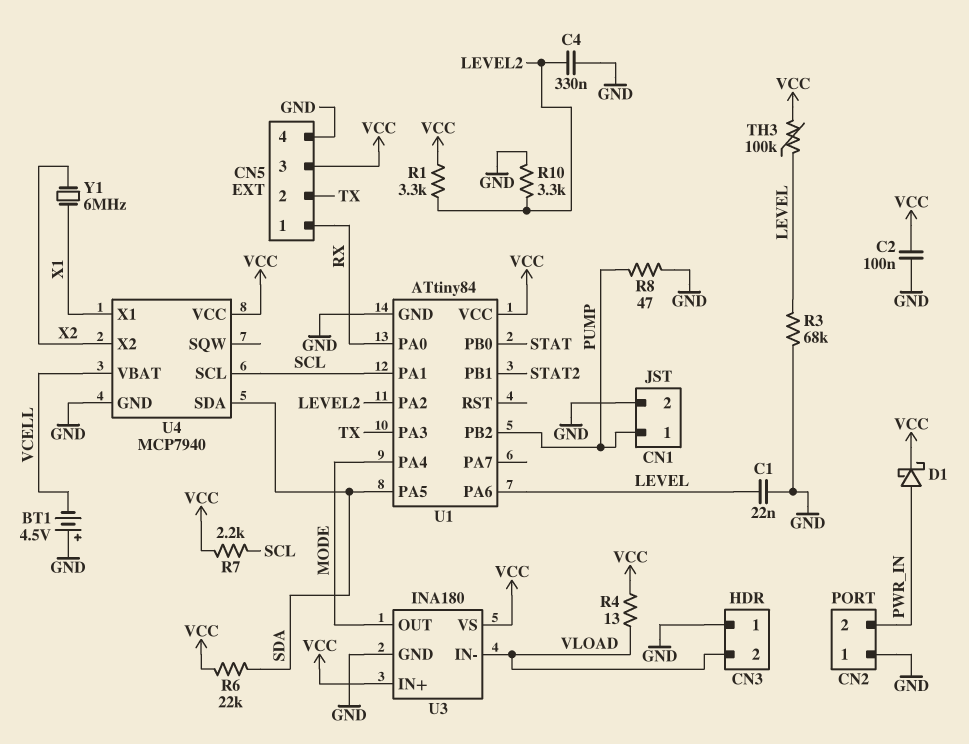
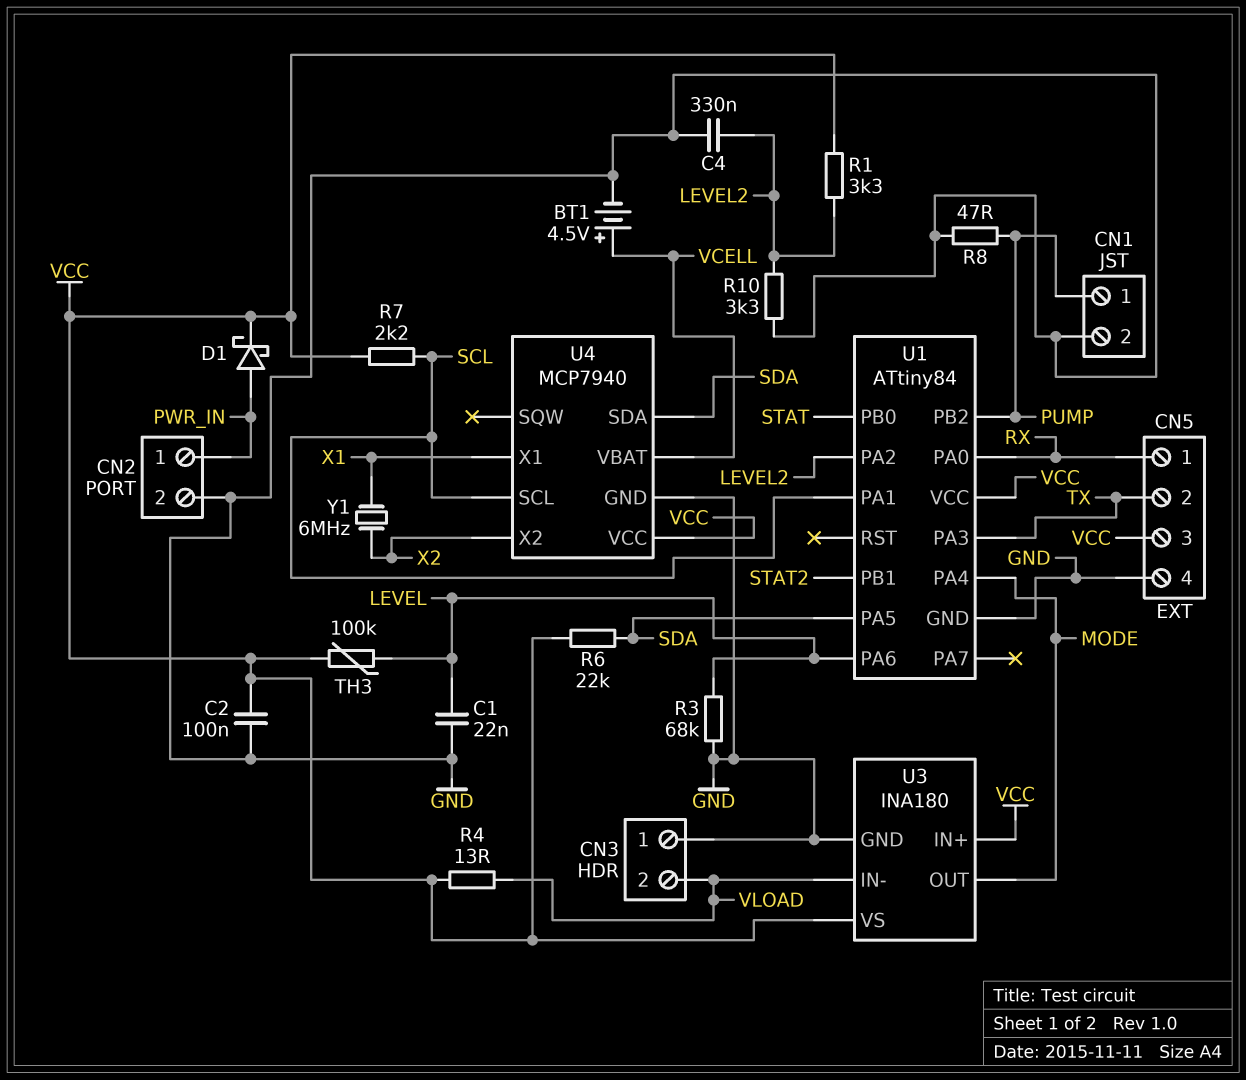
BT1: 4.5V (plus GND, minus VCELL) -> 4.5V (plus VCELL, minus GND)
CN2 pin 1: GND -> PWR_IN
CN2 pin 2: PWR_IN -> GND

